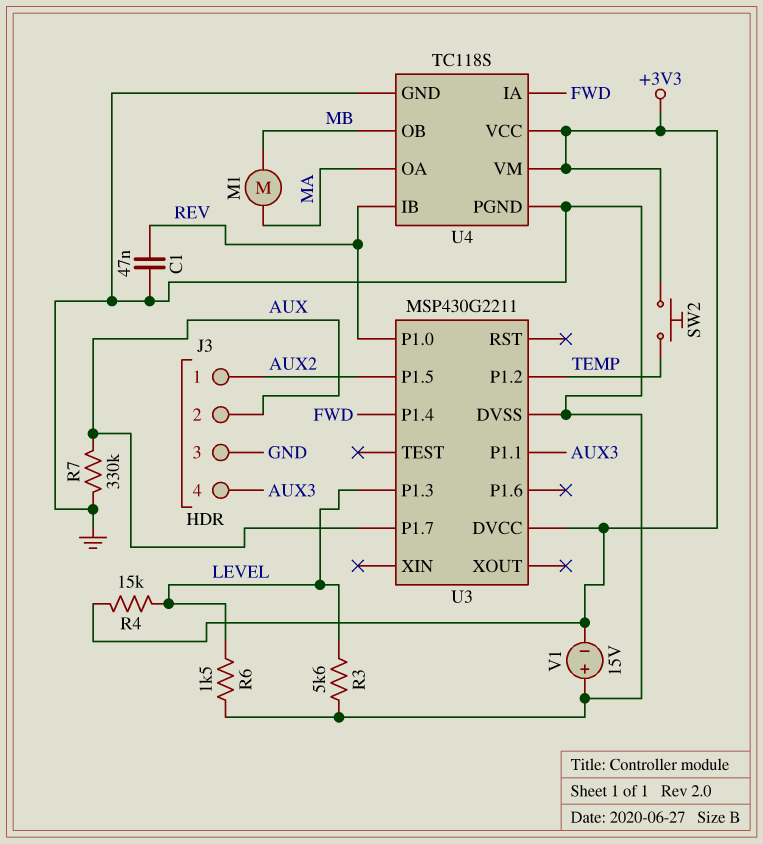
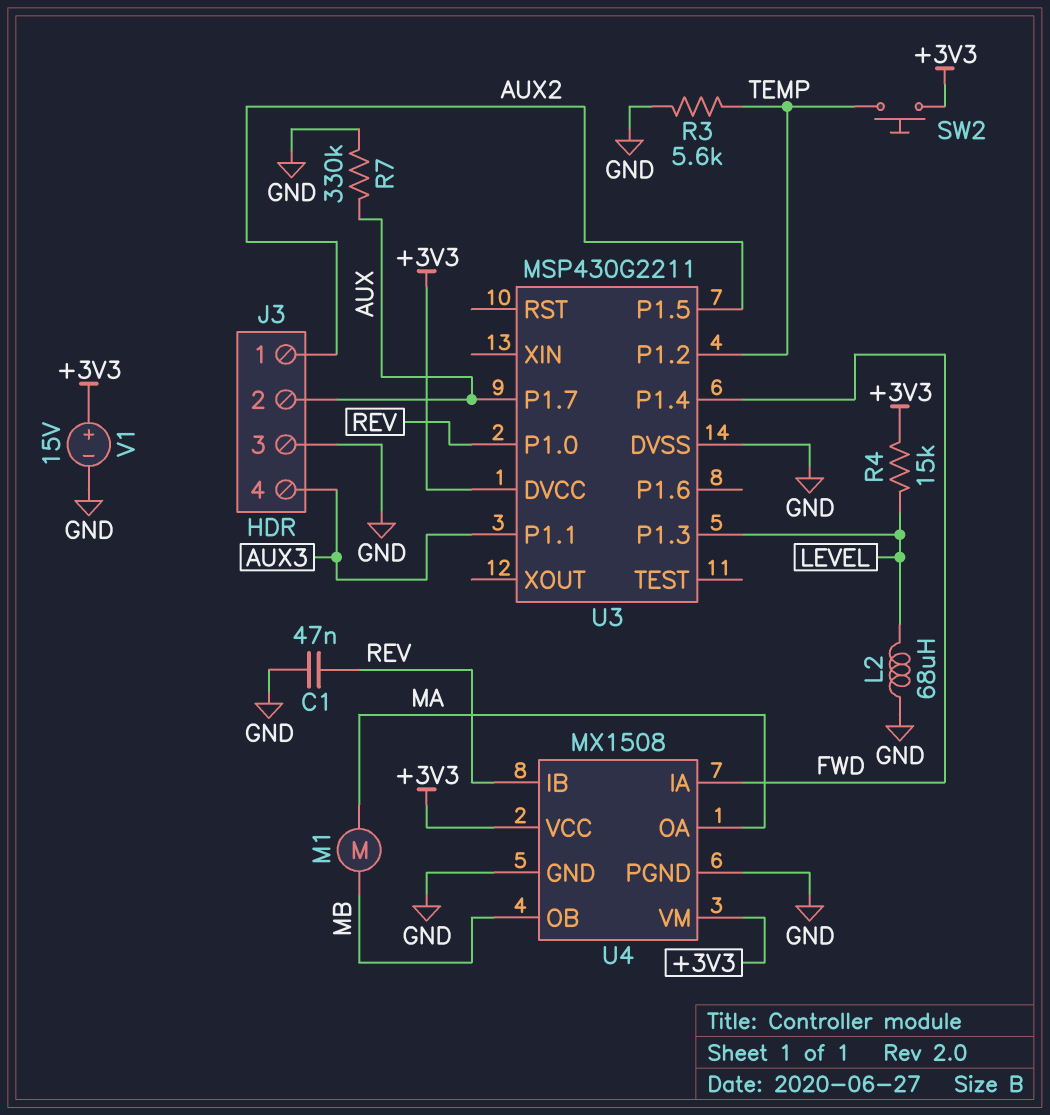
L2: none -> 68uH (GND, LEVEL)
R3: 5.6k (GND, LEVEL) -> 5.6k (GND, TEMP)
R6: 1.5k (GND, LEVEL) -> none
U4: TC118S -> MX1508
V1: 15V (plus GND, minus +3V3) -> 15V (plus +3V3, minus GND)

